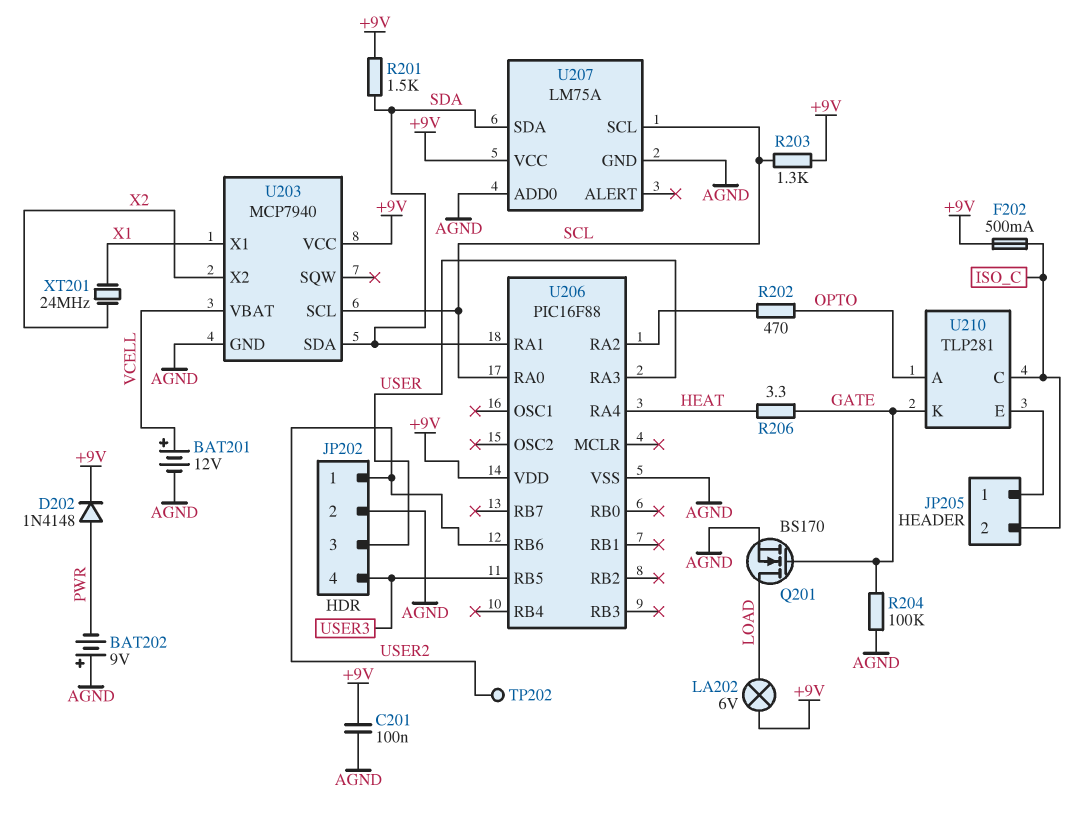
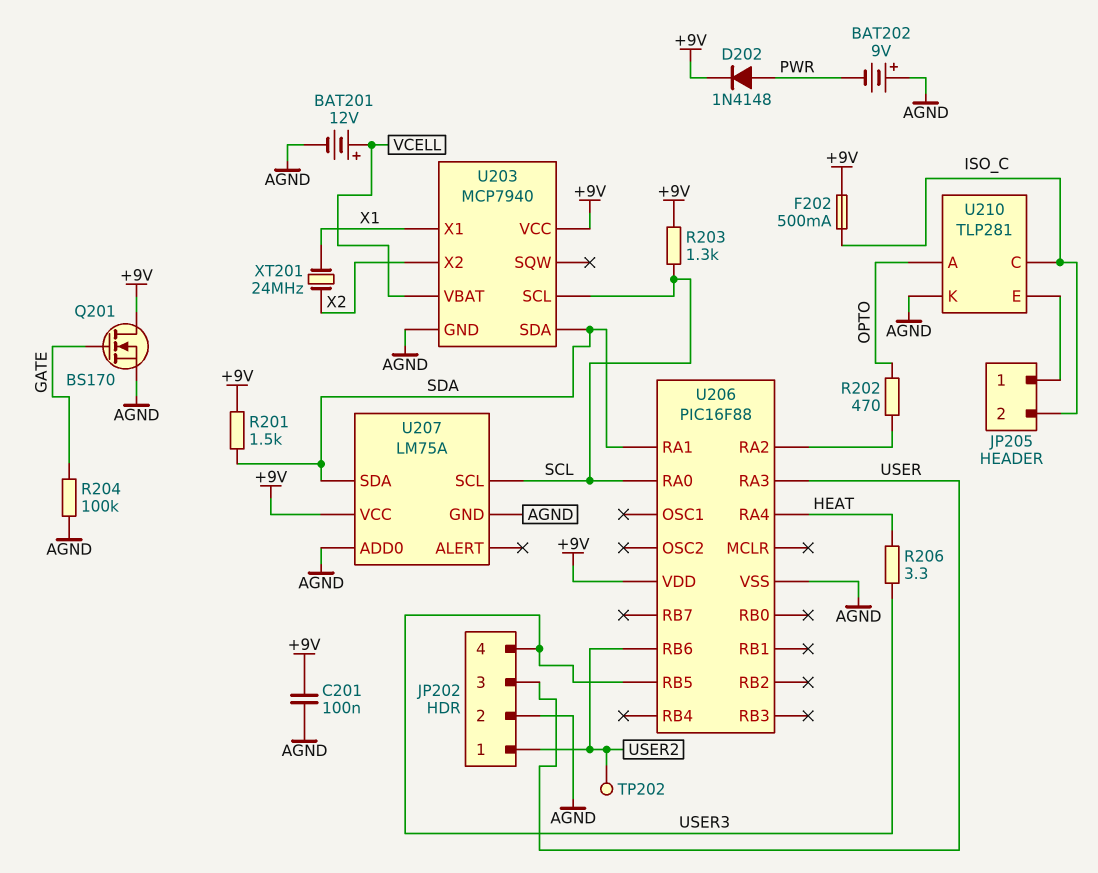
LA202: lamp 6V (+9V, LOAD) -> none
Q201: NMOS BS170 (G GATE, D LOAD, S AGND) -> NMOS BS170 (G GATE, D +9V, S AGND)
R206: 3.3 (GATE, HEAT) -> 3.3 (HEAT, USER3)
U210 pin K: GATE -> AGND

